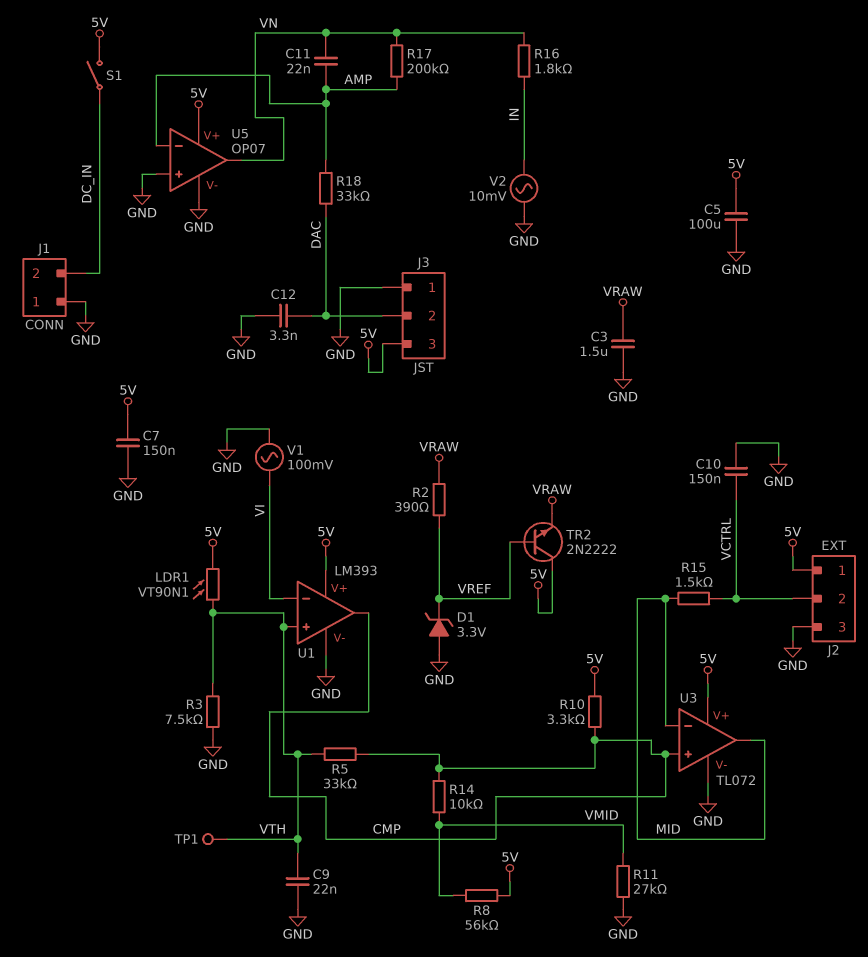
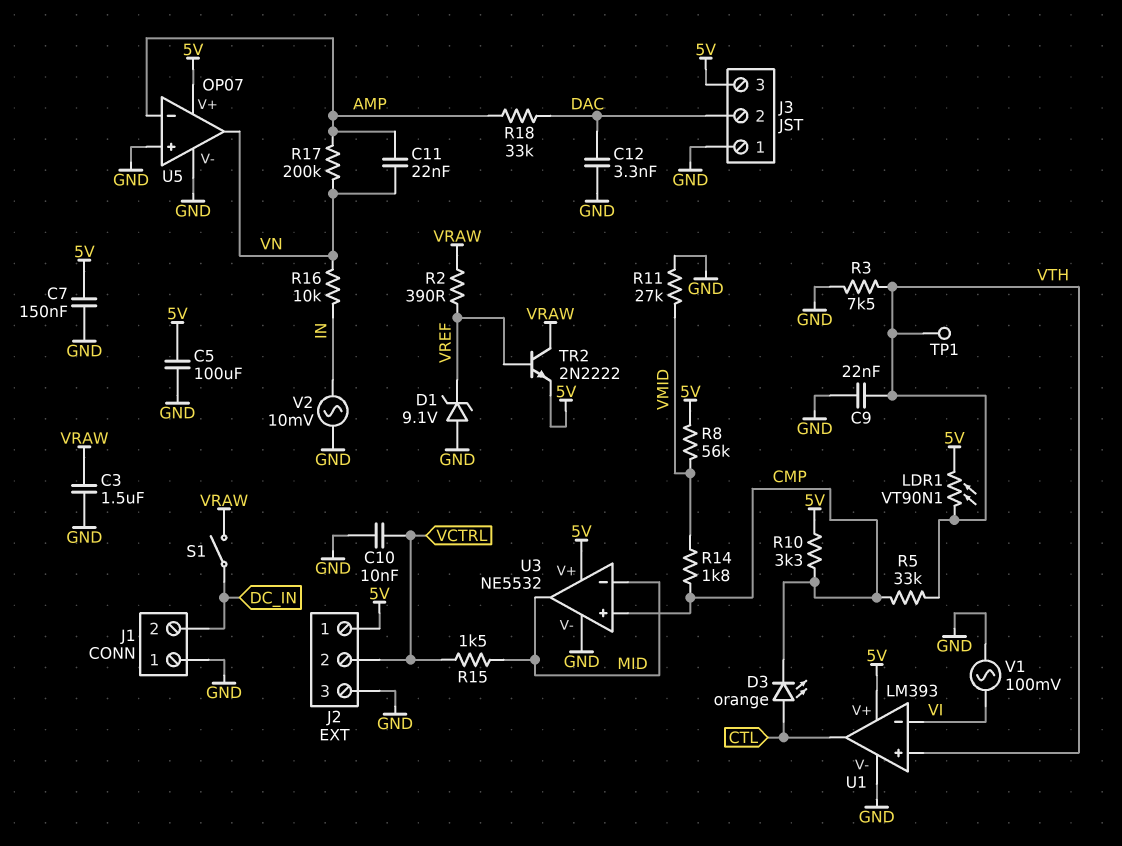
C10: 150nF (GND, VCTRL) -> 10nF (GND, VCTRL)
D1: zener 3.3V (A GND, K VREF) -> zener 9.1V (A GND, K VREF)
D3: none -> LED orange (A CTL, K CMP)
R14: 10k (CMP, VMID) -> 1.8k (CMP, VMID)
R16: 1.8k (IN, VN) -> 10k (IN, VN)
S1: switch (5V, DC_IN) -> switch (DC_IN, VRAW)
TR2: NPN 2N2222 (B VREF, C 5V, E VRAW) -> NPN 2N2222 (B VREF, C VRAW, E 5V)
U1 pin out: CMP -> CTL
U3: TL072 -> NE5532

